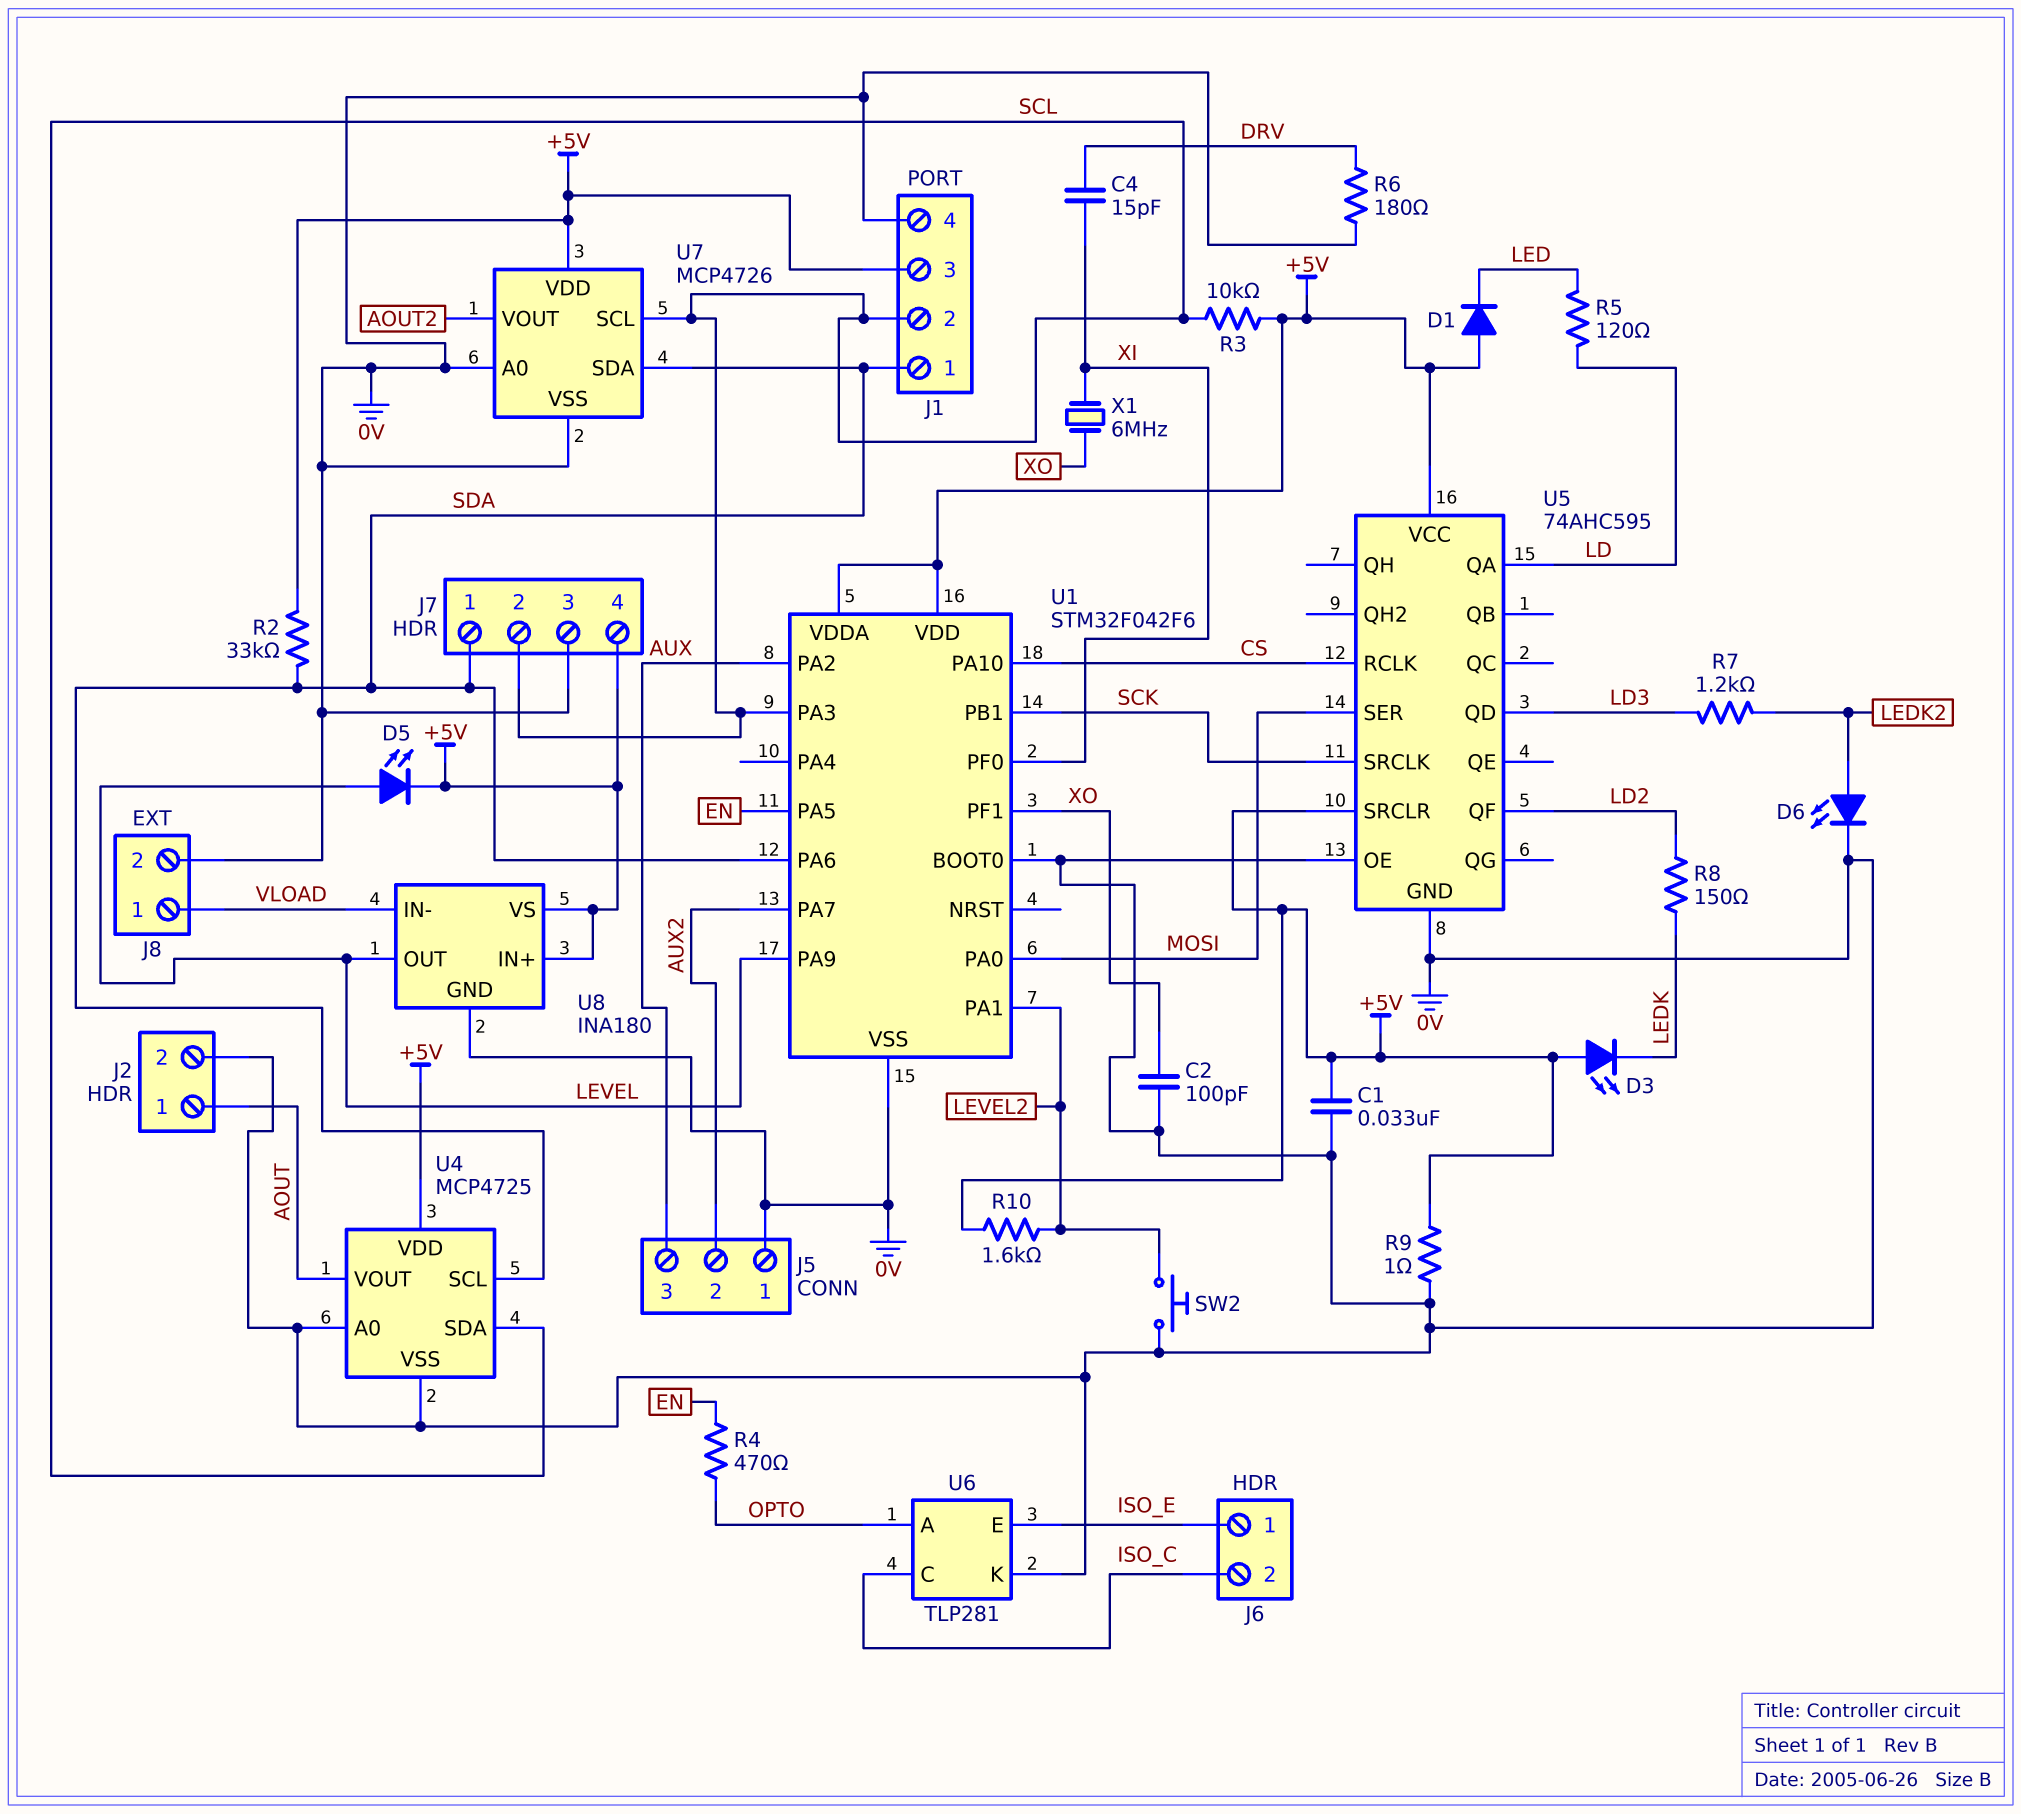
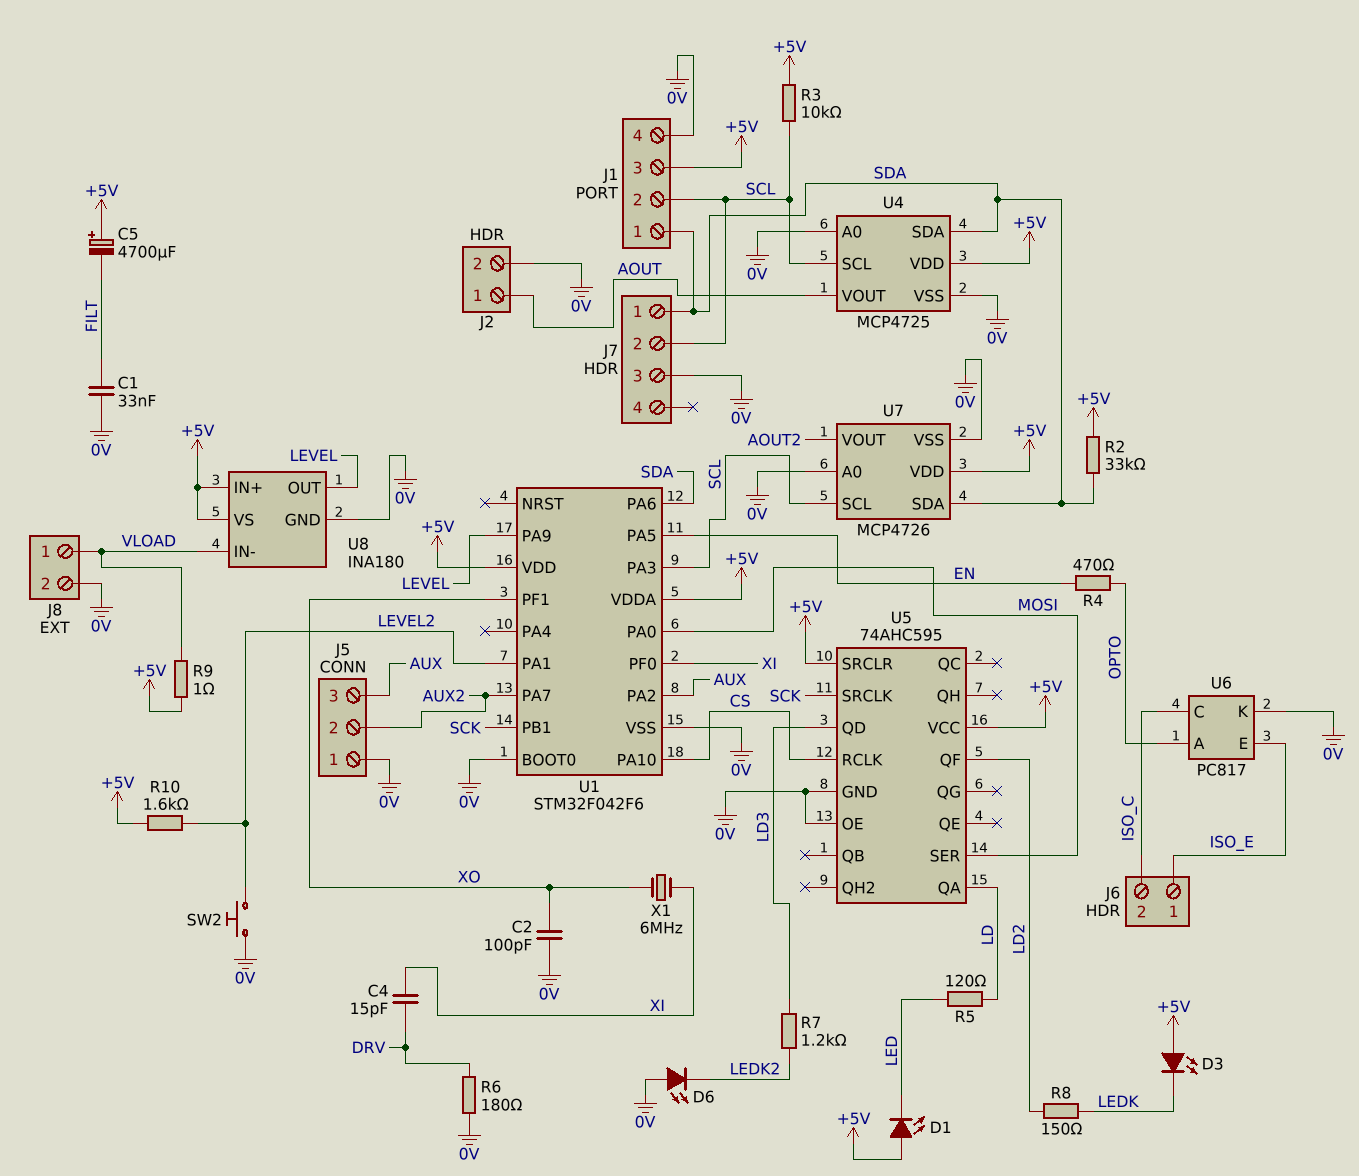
C1: 33nF (+5V, 0V) -> 33nF (0V, FILT)
C5: none -> 4700uF (plus +5V, minus FILT)
D1: diode (A +5V, K LED) -> LED (A +5V, K LED)
D5: LED (A LEVEL, K +5V) -> none
D6: LED (A LEDK2, K 0V) -> LED (A 0V, K LEDK2)
J7 pin 4: +5V -> none
R9: 1 (+5V, 0V) -> 1 (+5V, VLOAD)
U4 pin SCL: SDA -> SCL
U4 pin SDA: SCL -> SDA
U6: TLP281 -> PC817

